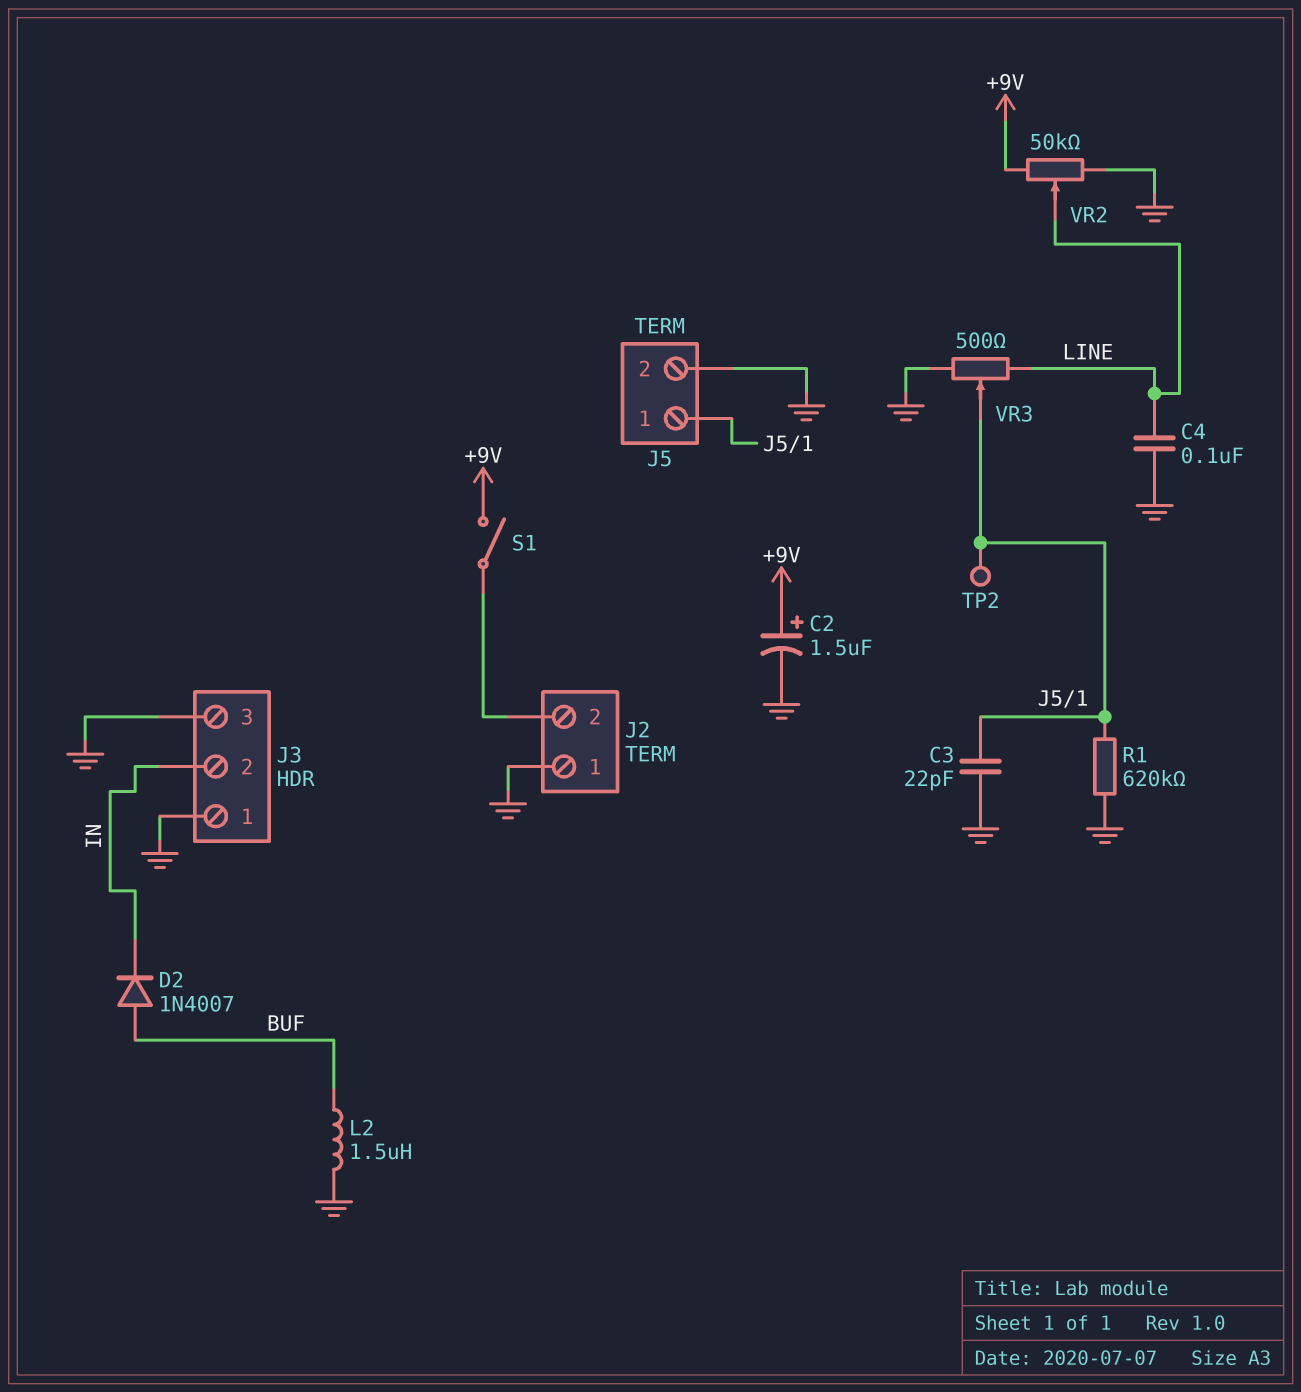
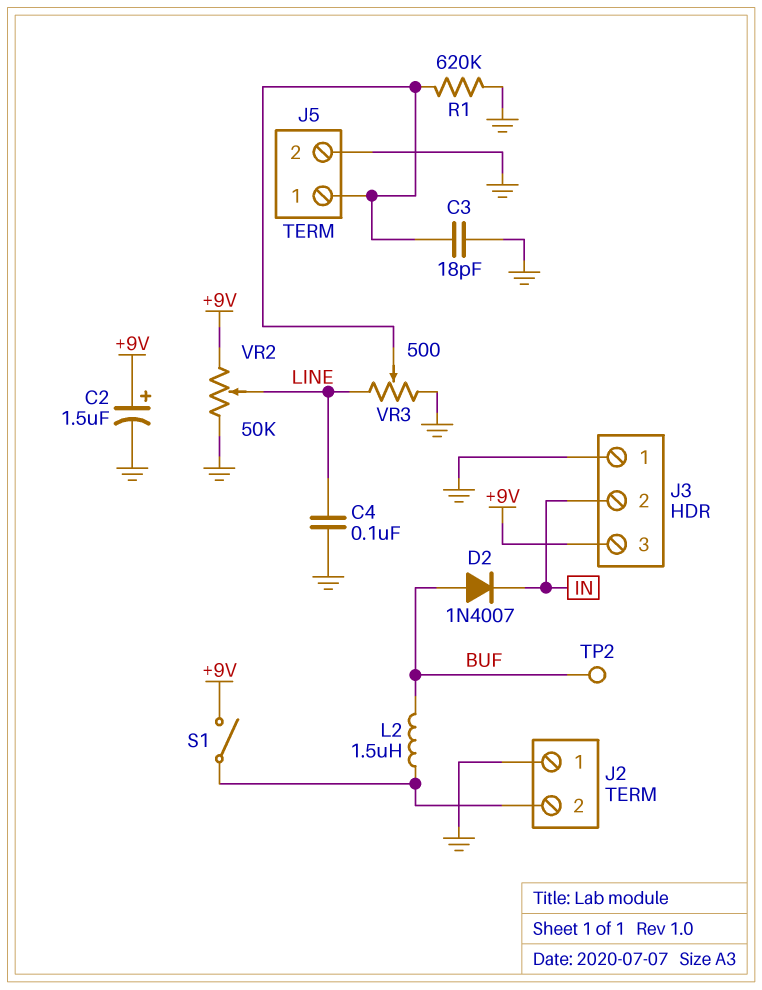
C3: 22pF (GND, J5/1) -> 18pF (GND, J5/1)
J3 pin 3: GND -> +9V
L2: 1.5uH (BUF, GND) -> 1.5uH (BUF, J2/2)
TP2: test point (J5/1) -> test point (BUF)

